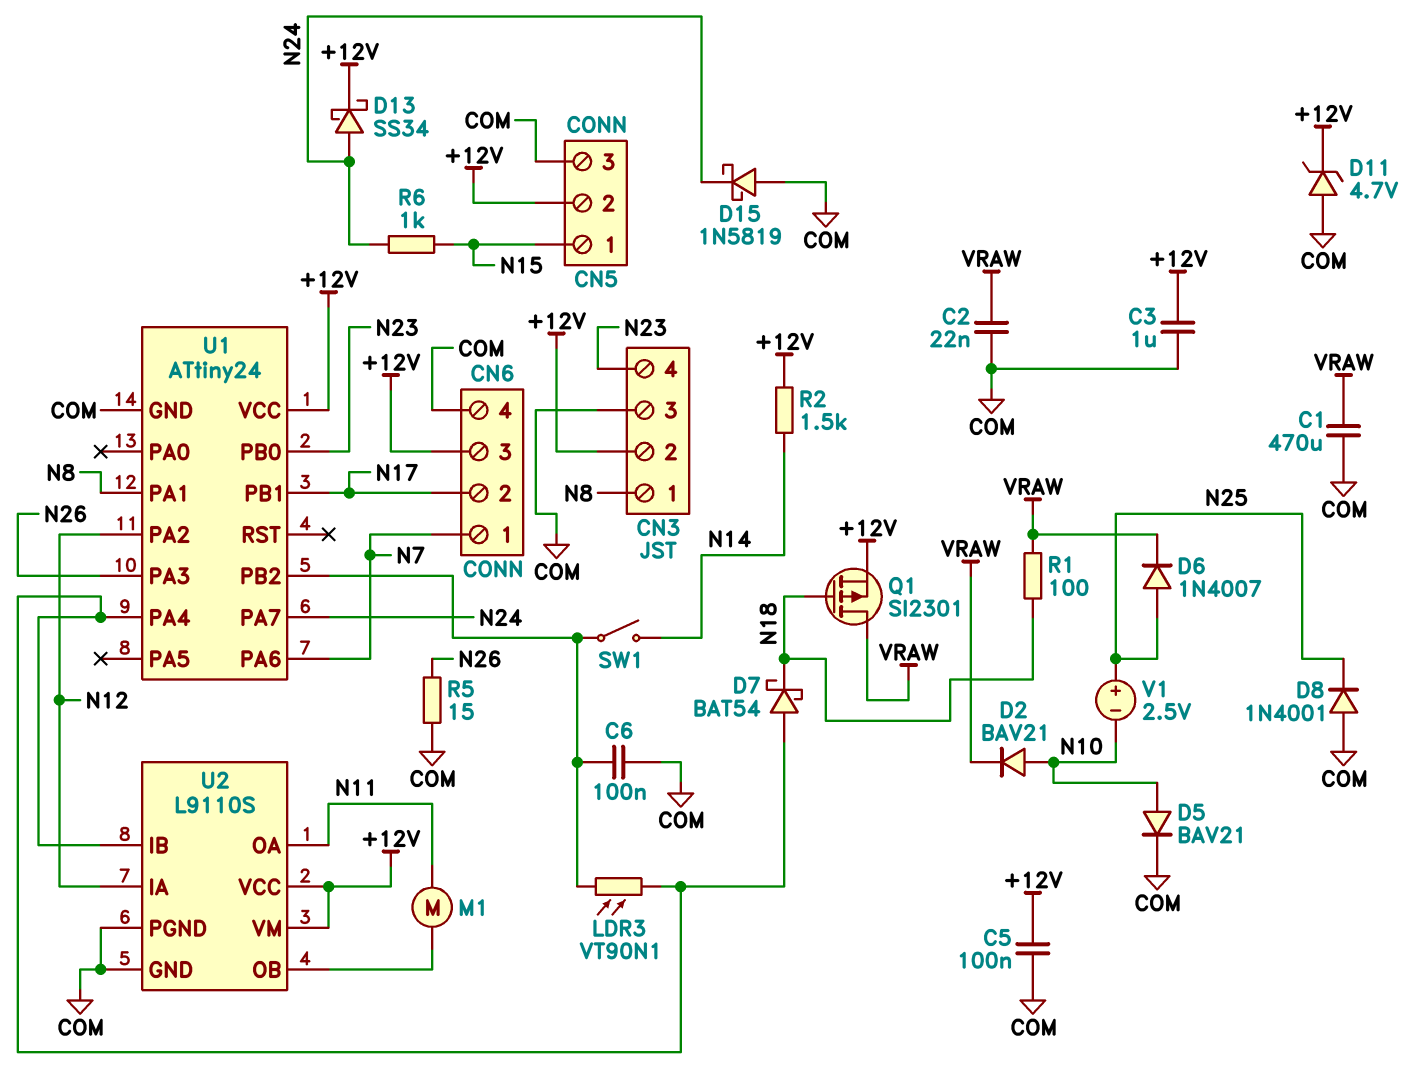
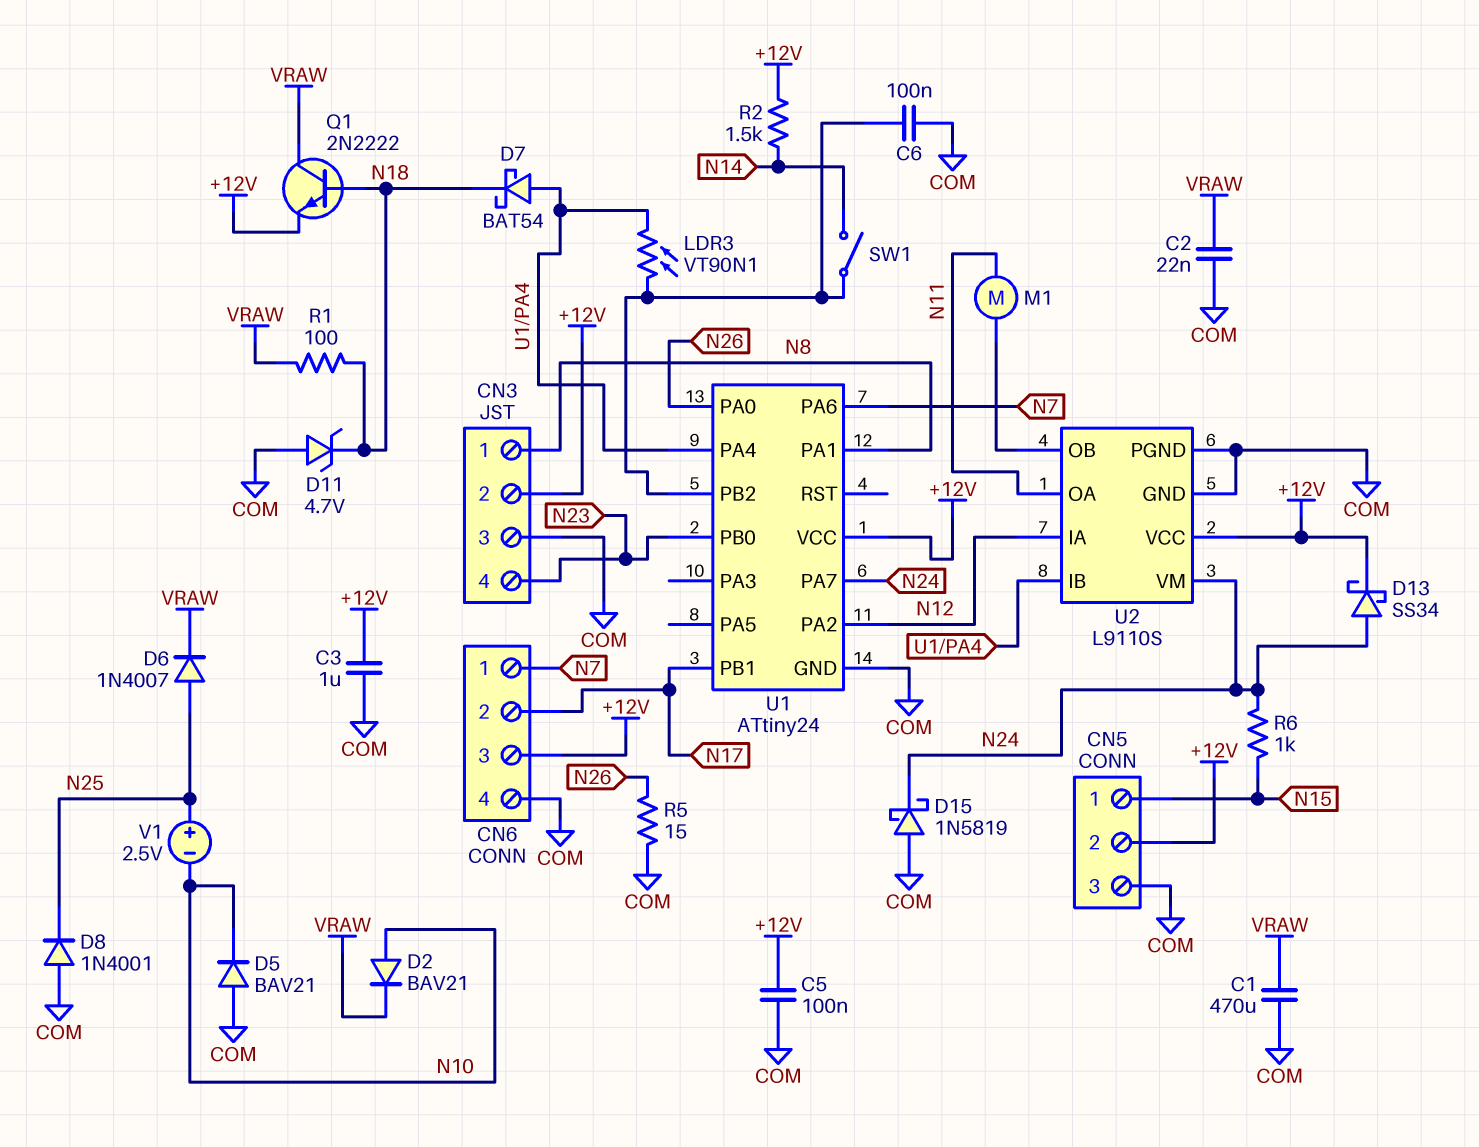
D5: diode BAV21 (A N10, K COM) -> diode BAV21 (A COM, K N10)
D11: zener 4.7V (A COM, K +12V) -> zener 4.7V (A COM, K N18)
Q1: PMOS SI2301 (G N18, D VRAW, S +12V) -> NPN 2N2222 (B N18, C VRAW, E +12V)
U1 pin PA0: none -> N26
U1 pin PA3: N26 -> none
U2 pin VM: +12V -> N24

